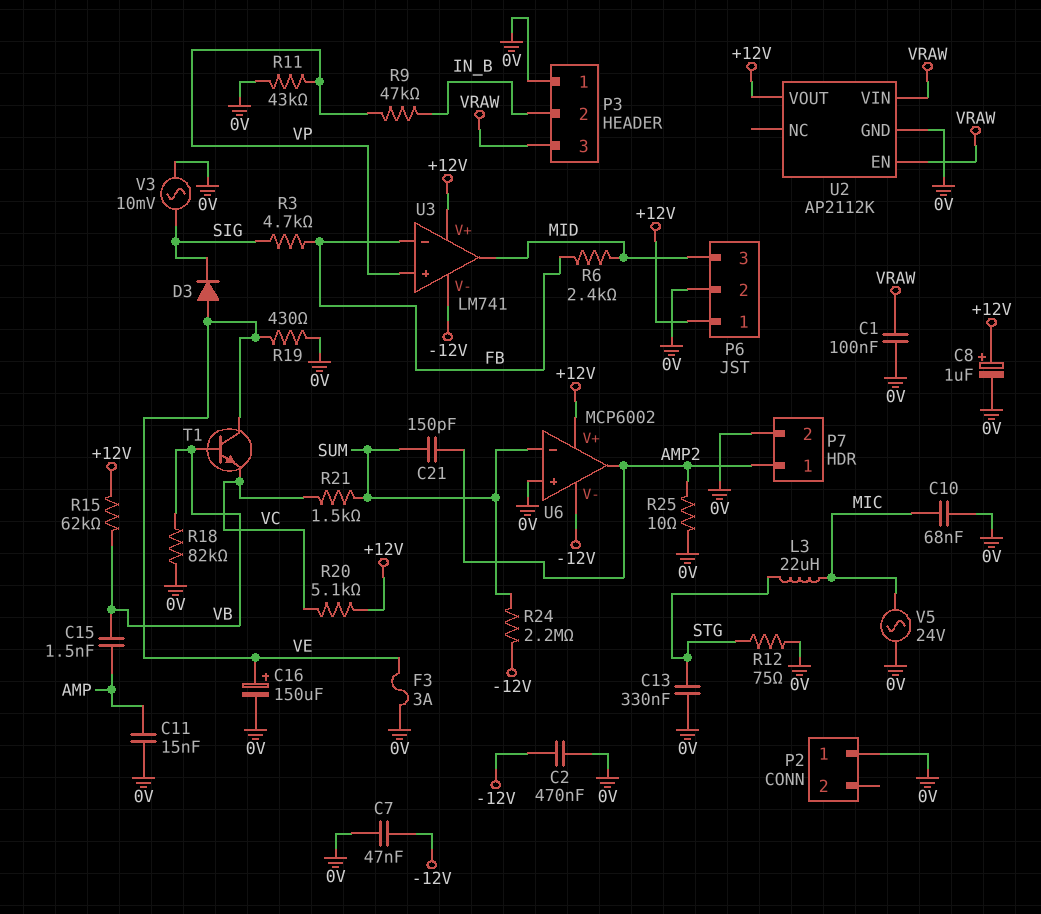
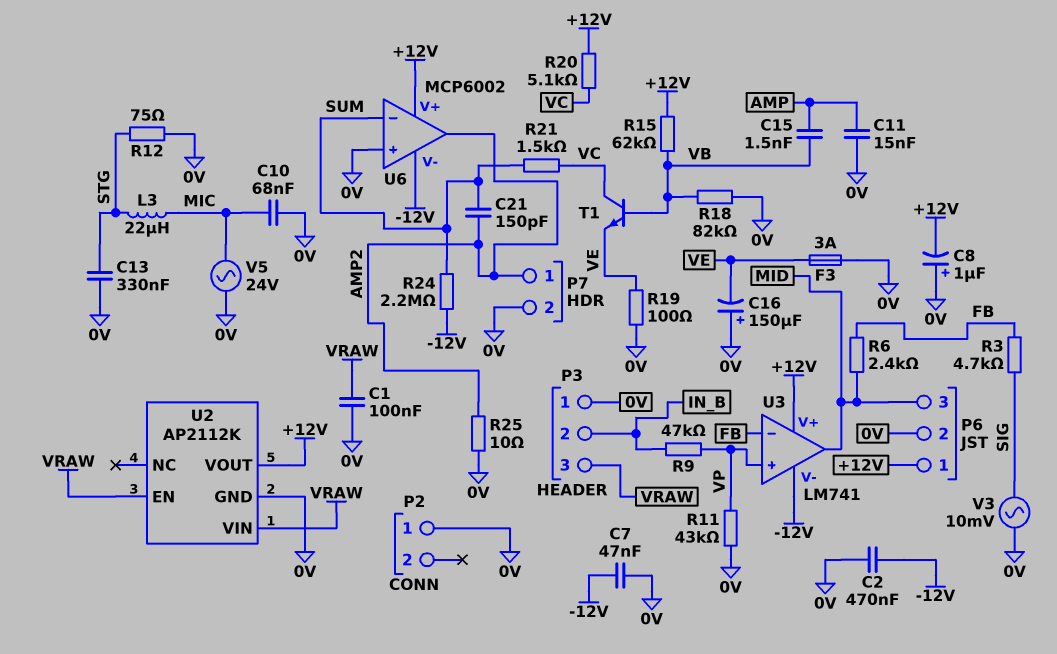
C8: 1uF (plus +12V, minus 0V) -> 1uF (plus 0V, minus +12V)
C16: 150uF (plus VE, minus 0V) -> 150uF (plus 0V, minus VE)
D3: diode (A VE, K SIG) -> none
R19: 430 (0V, VE) -> 100 (0V, VE)
T1: NPN (B VB, C VE, E VC) -> NPN (B VB, C VC, E VE)

